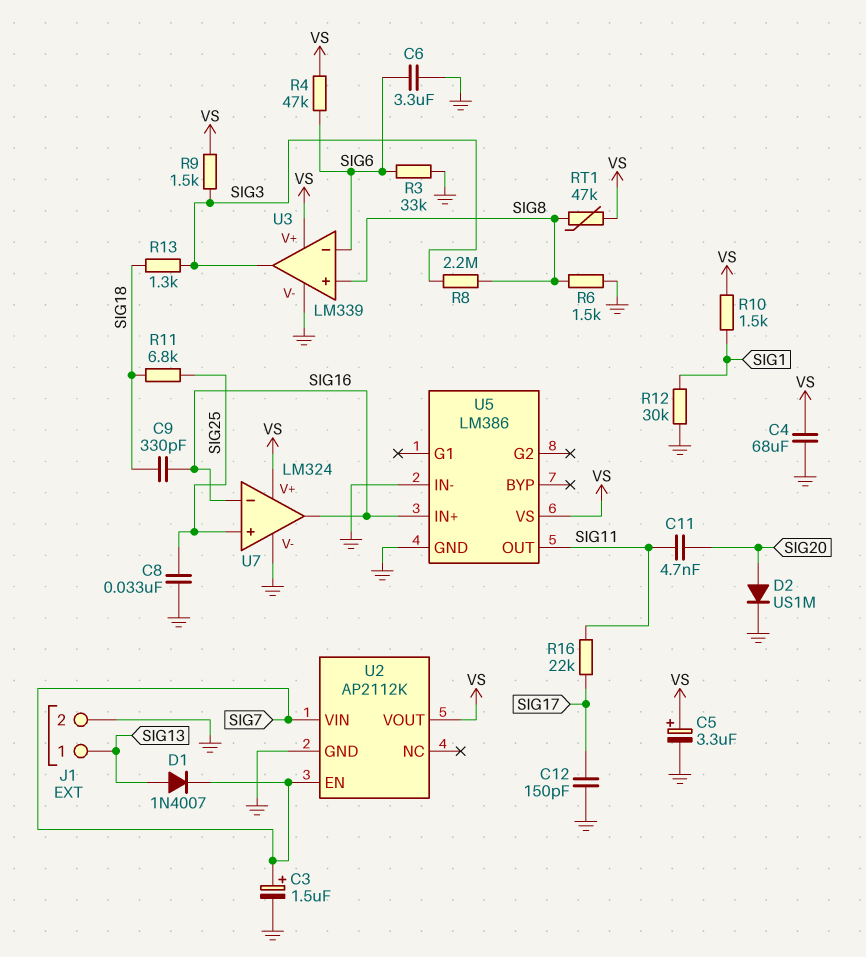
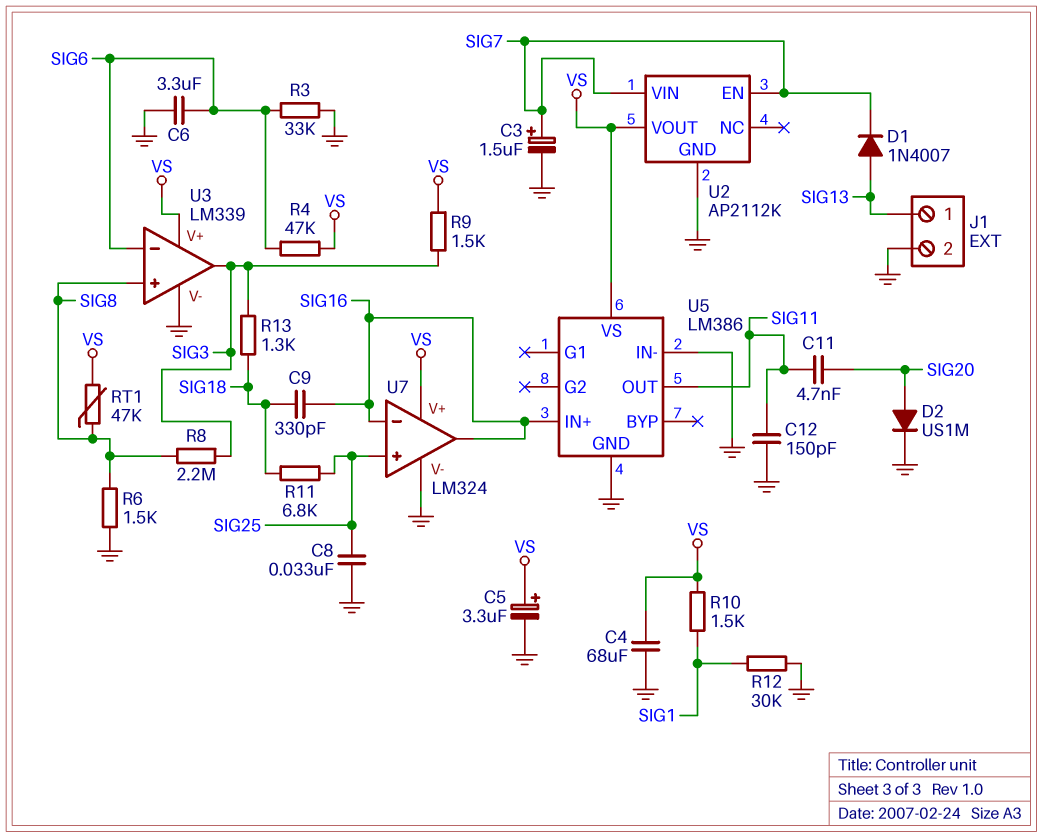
C12: 150pF (GND, SIG17) -> 150pF (GND, SIG11)
R16: 22k (SIG11, SIG17) -> none

